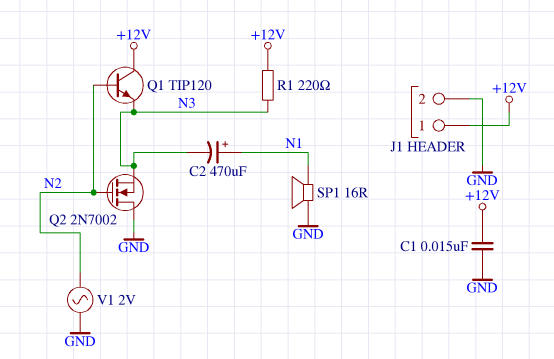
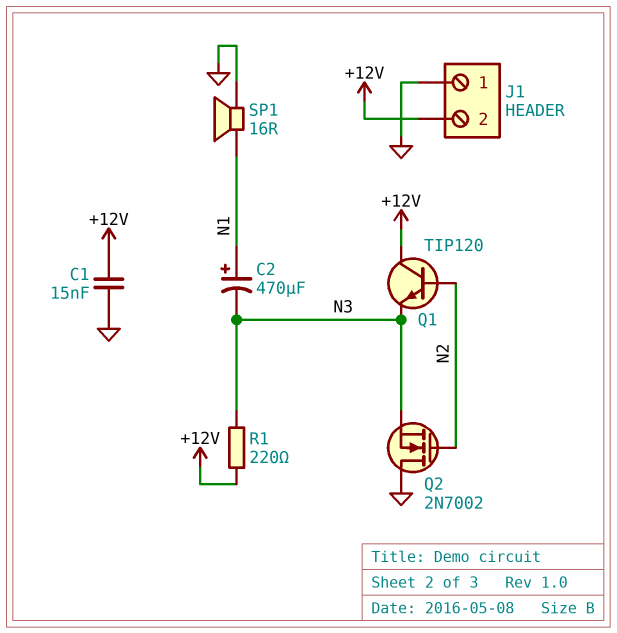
J1 pin 1: +12V -> GND
J1 pin 2: GND -> +12V
V1: AC 2V (GND, N2) -> none

